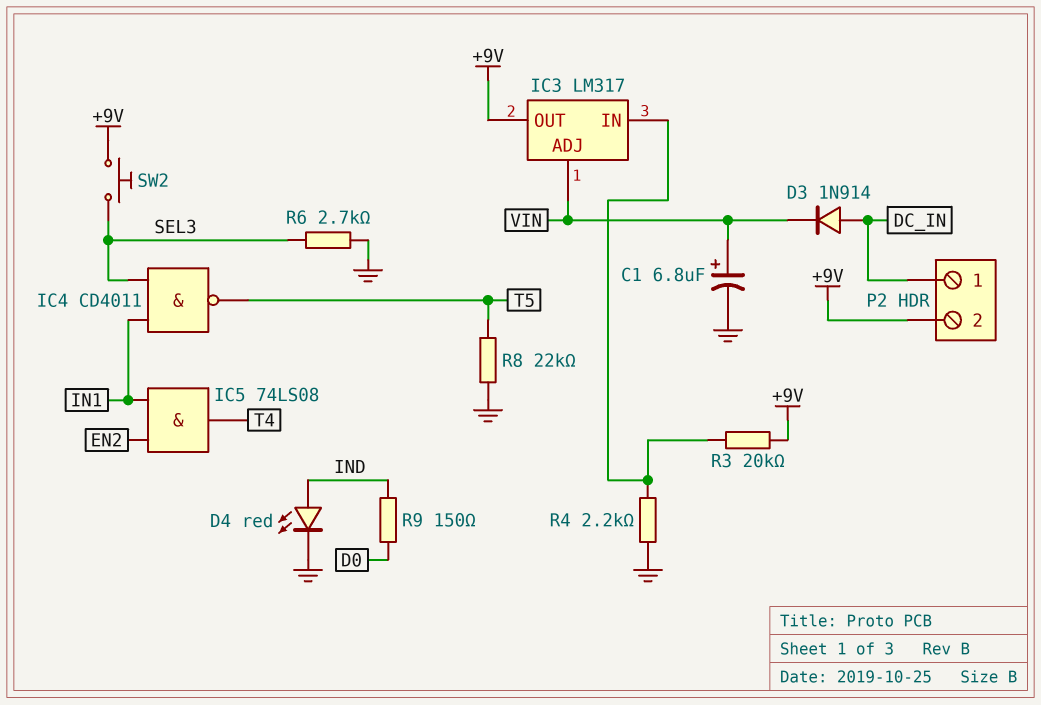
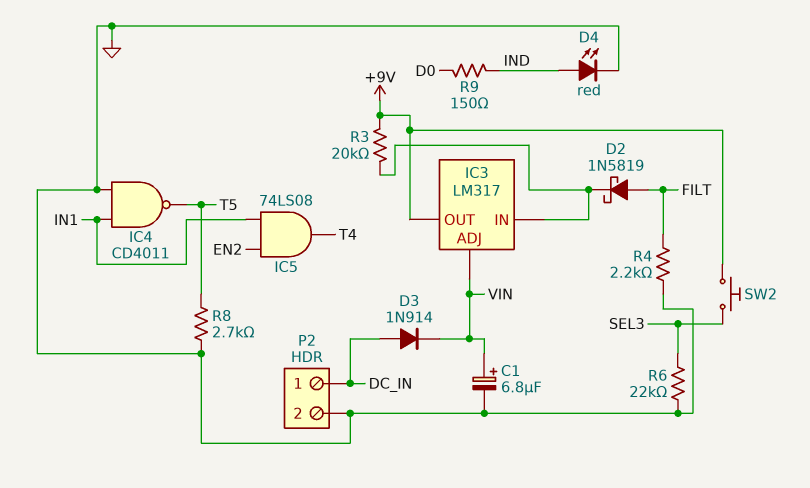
D2: none -> schottky 1N5819 (A FILT, K IC3/IN)
IC4: NAND CD4011 (in IN1, in SEL3, out T5) -> NAND CD4011 (in GND, in IN1, out T5)
P2 pin 2: +9V -> GND
R4: 2.2k (GND, IC3/IN) -> 2.2k (FILT, GND)
R6: 2.7k (GND, SEL3) -> 22k (GND, SEL3)
R8: 22k (GND, T5) -> 2.7k (GND, T5)

